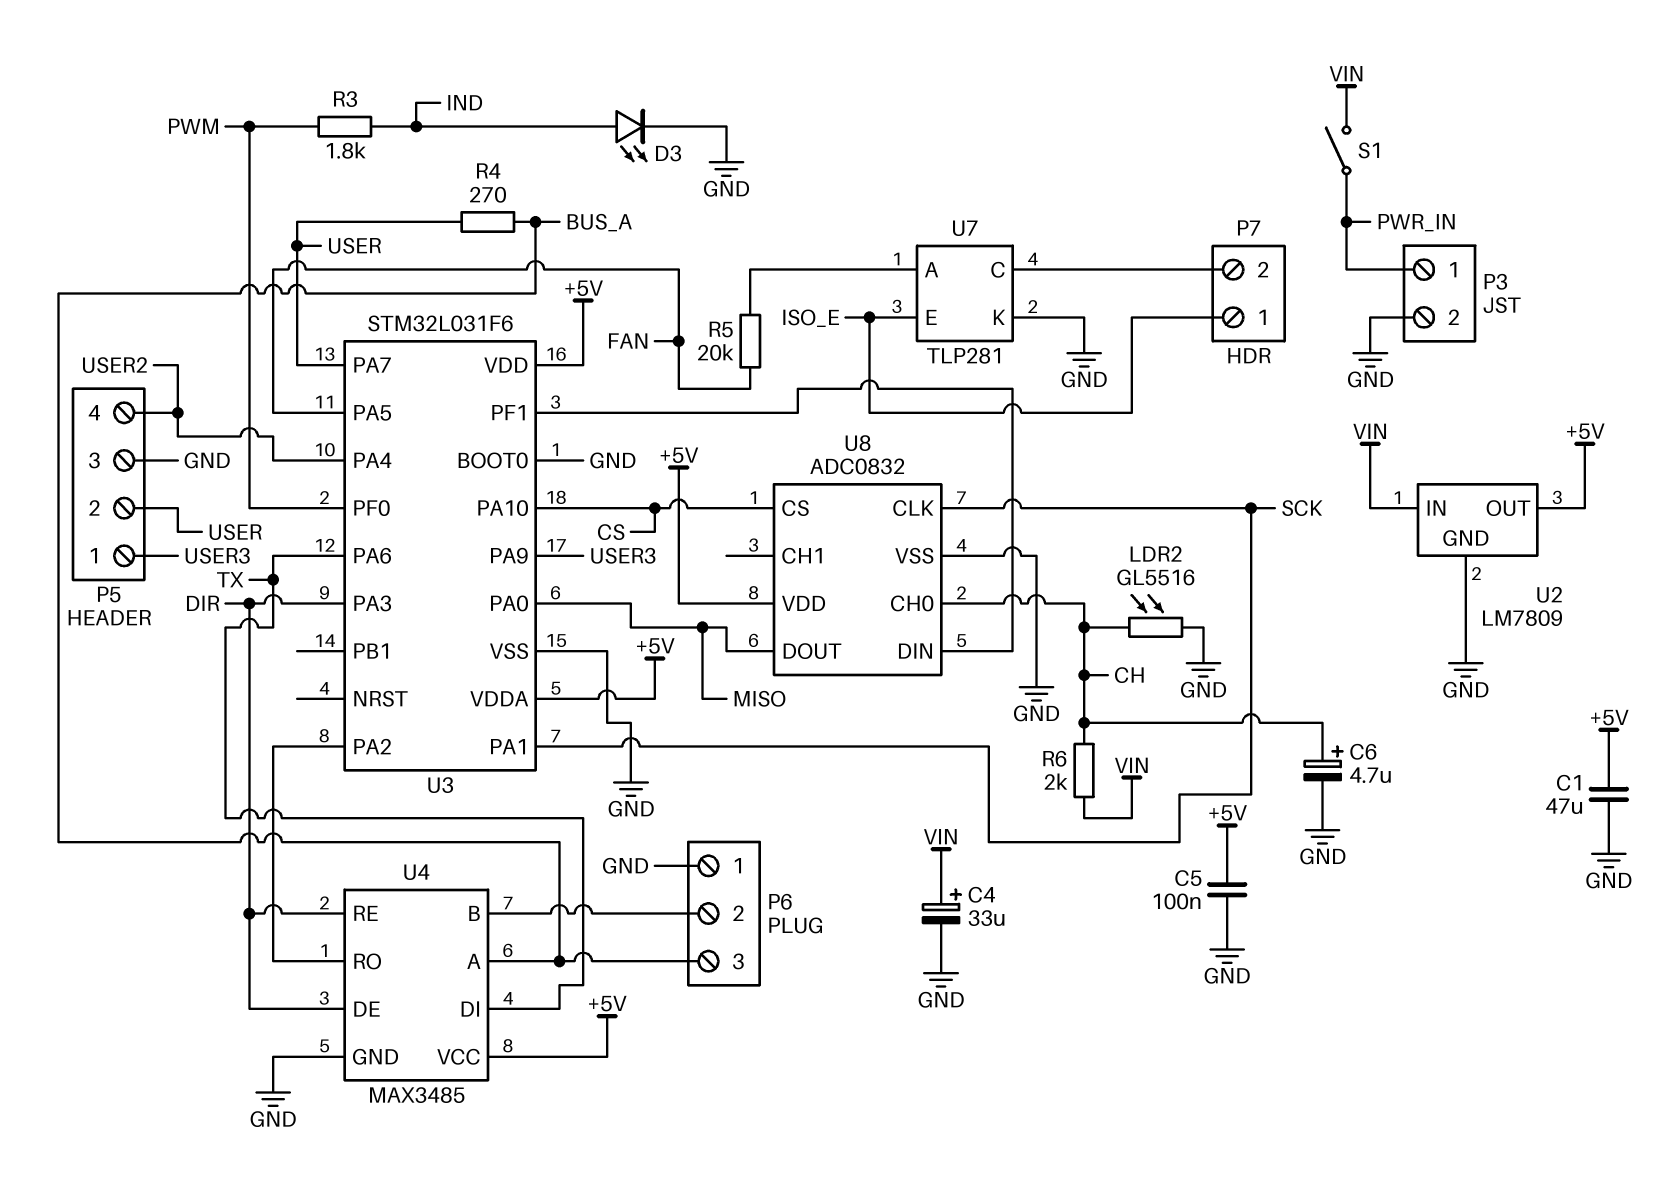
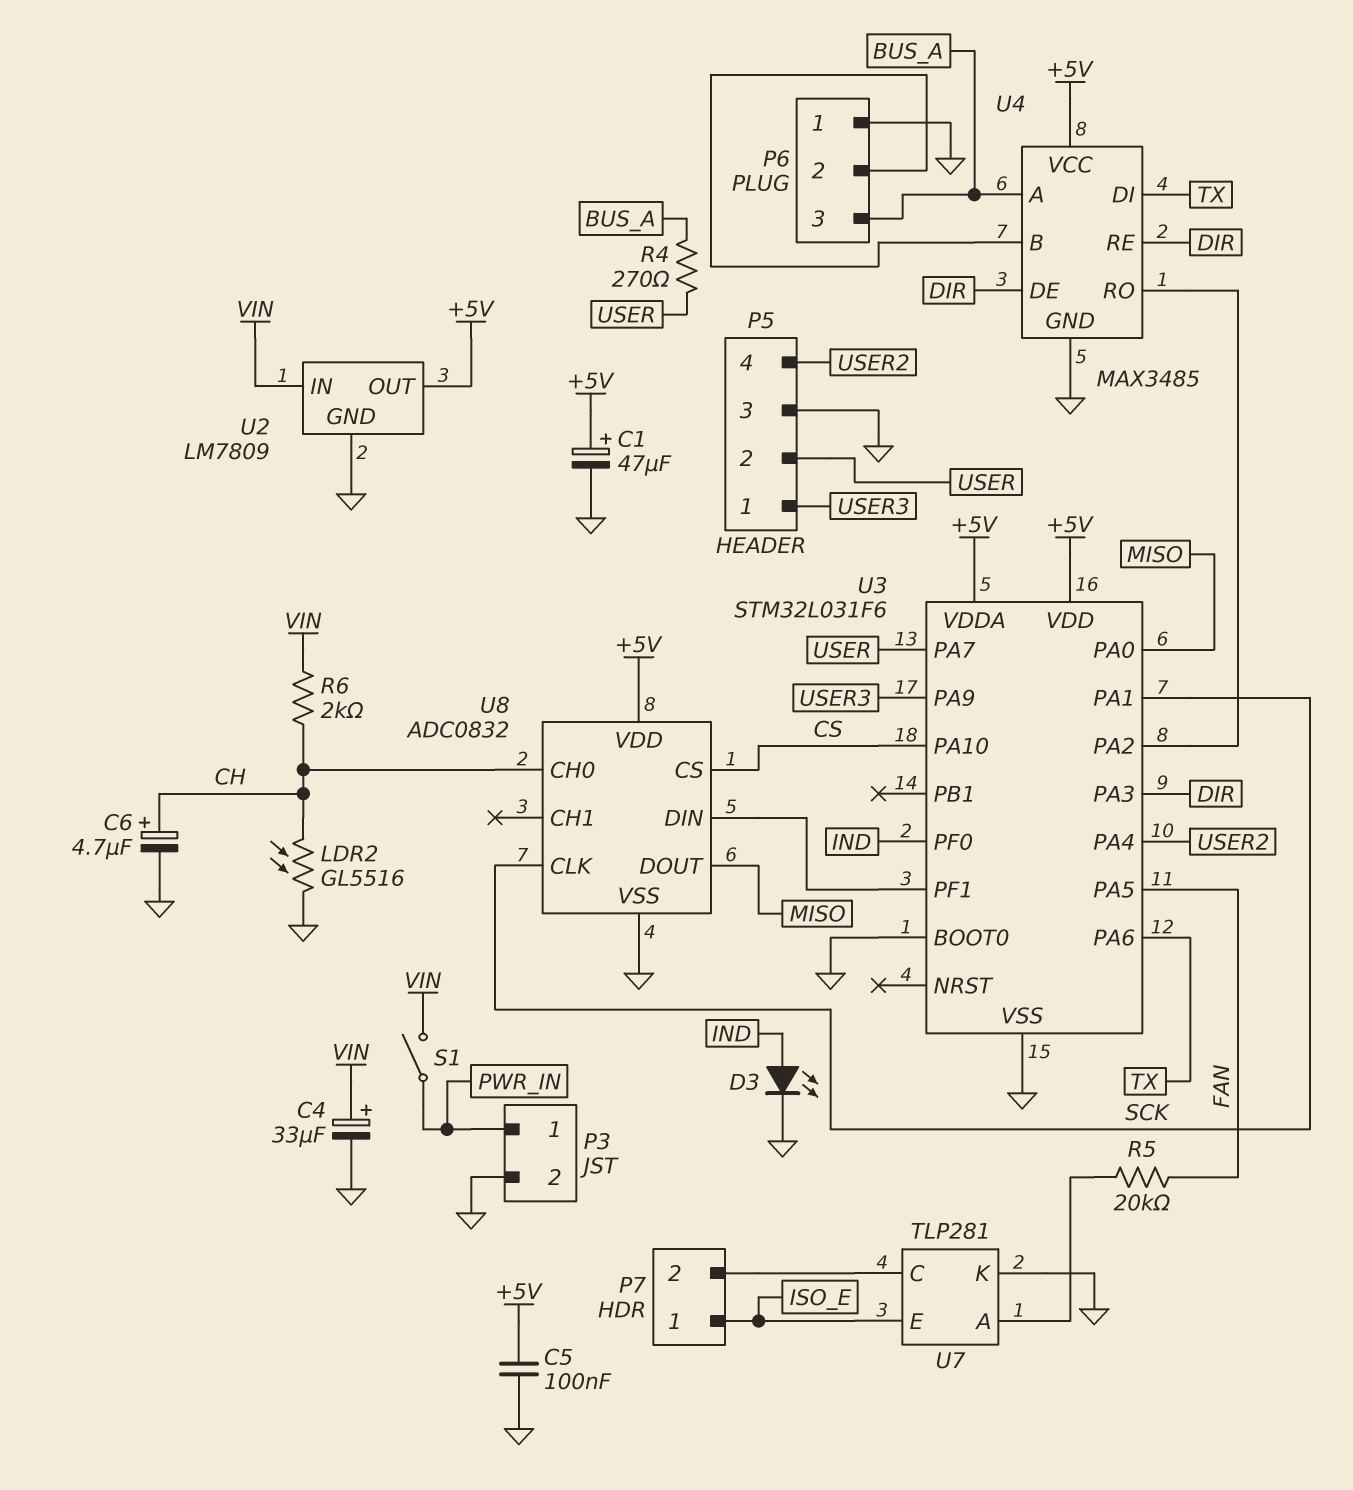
C1: 47uF (+5V, GND) -> 47uF (plus +5V, minus GND)
R3: 1.8k (IND, PWM) -> none
U3 pin PF0: PWM -> IND

